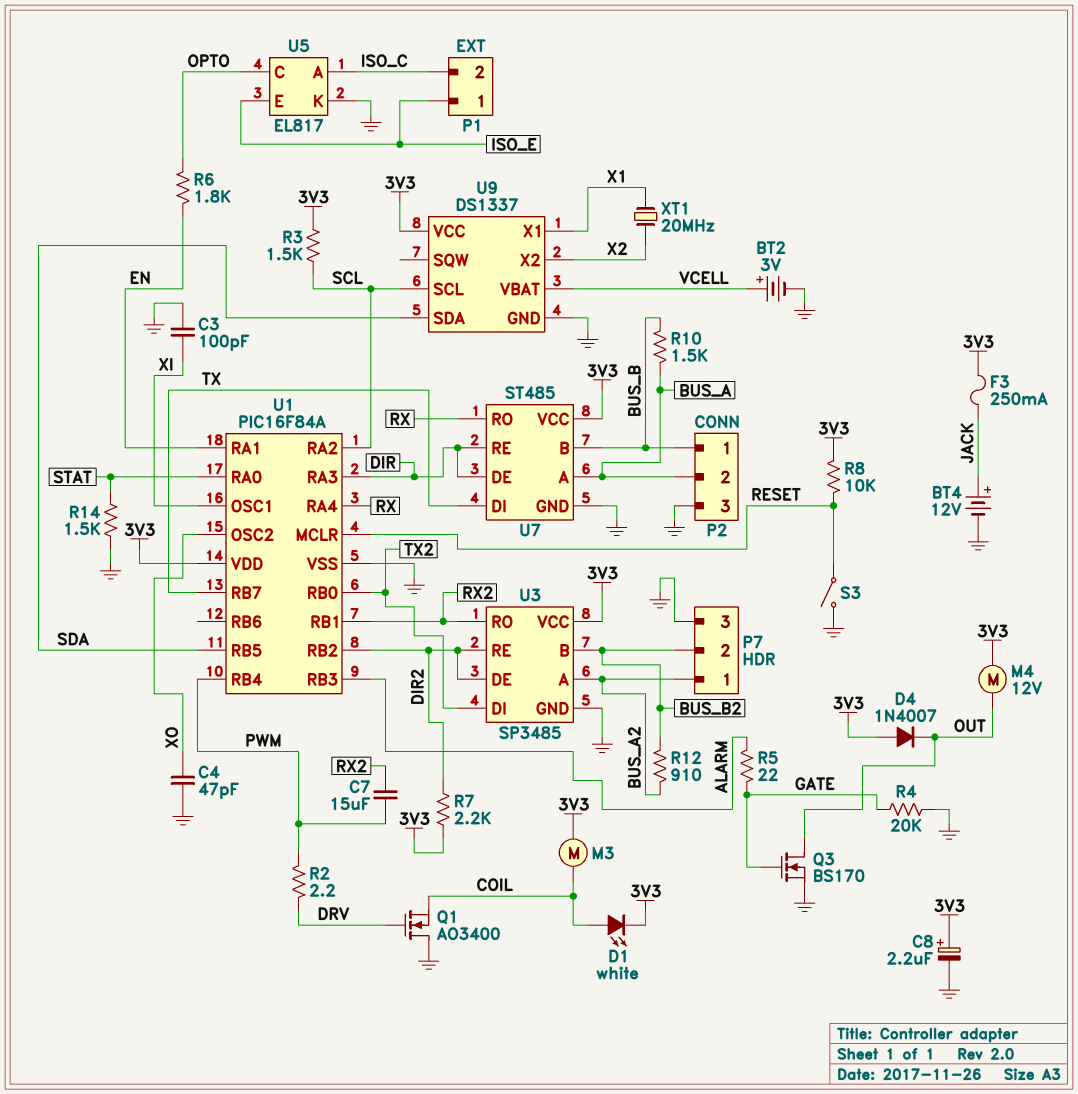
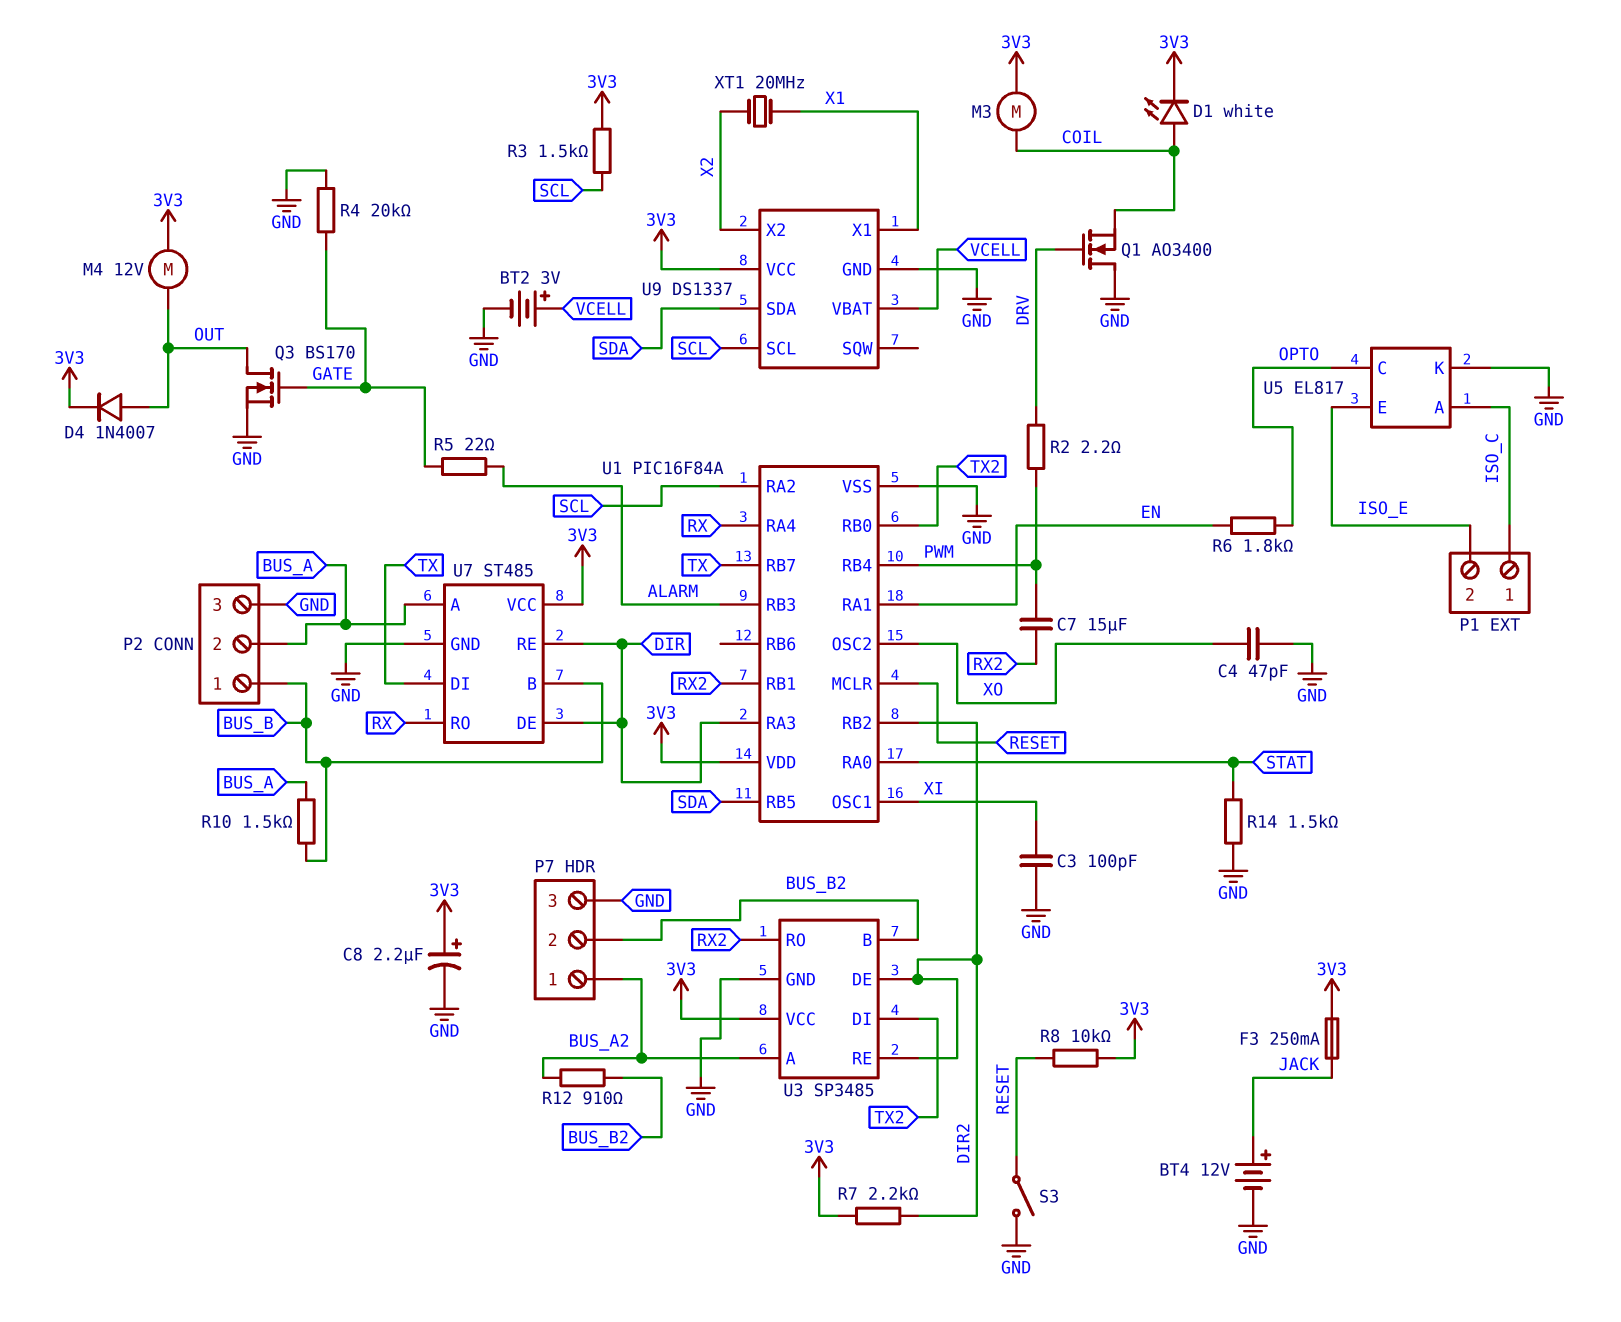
D4: diode 1N4007 (A 3V3, K OUT) -> diode 1N4007 (A OUT, K 3V3)
P1 pin 1: ISO_E -> ISO_C
P1 pin 2: ISO_C -> ISO_E

